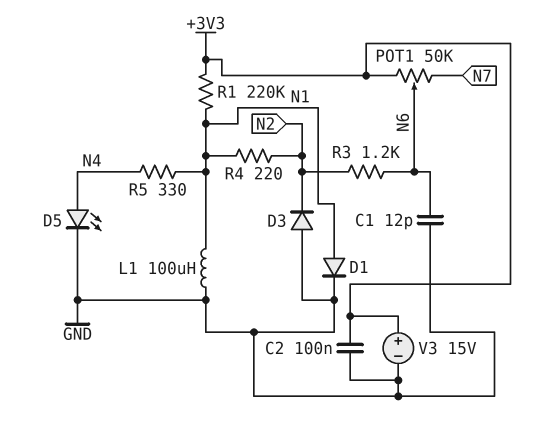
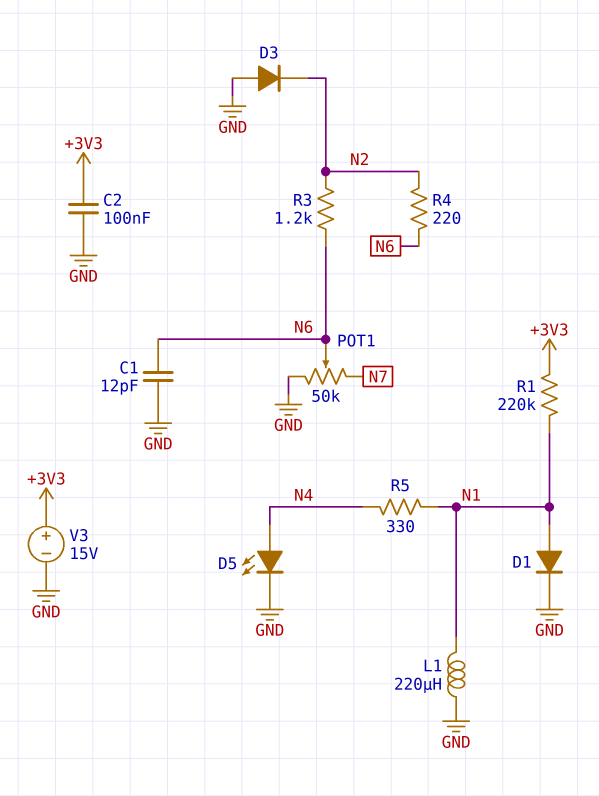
L1: 100uH (GND, N1) -> 220uH (GND, N1)
POT1: 50k (+3V3, N7, wiper N6) -> 50k (GND, N7, wiper N6)
R4: 220 (N1, N2) -> 220 (N2, N6)

